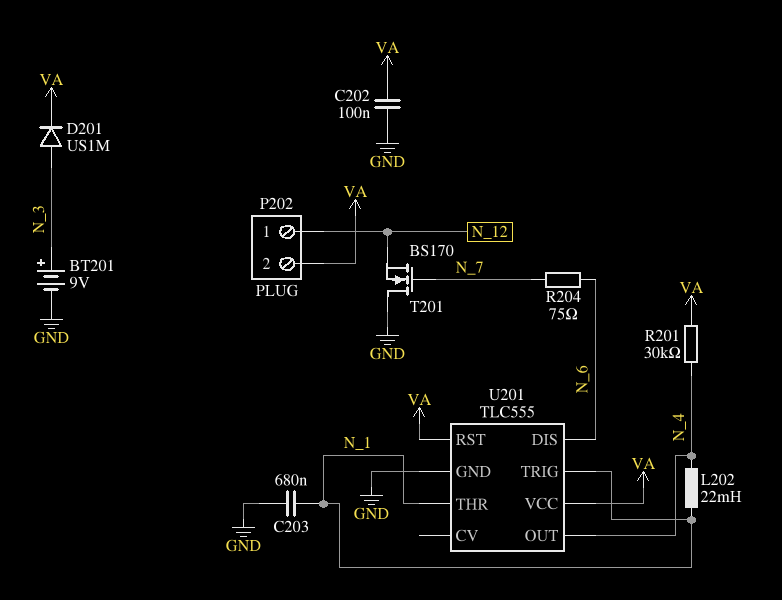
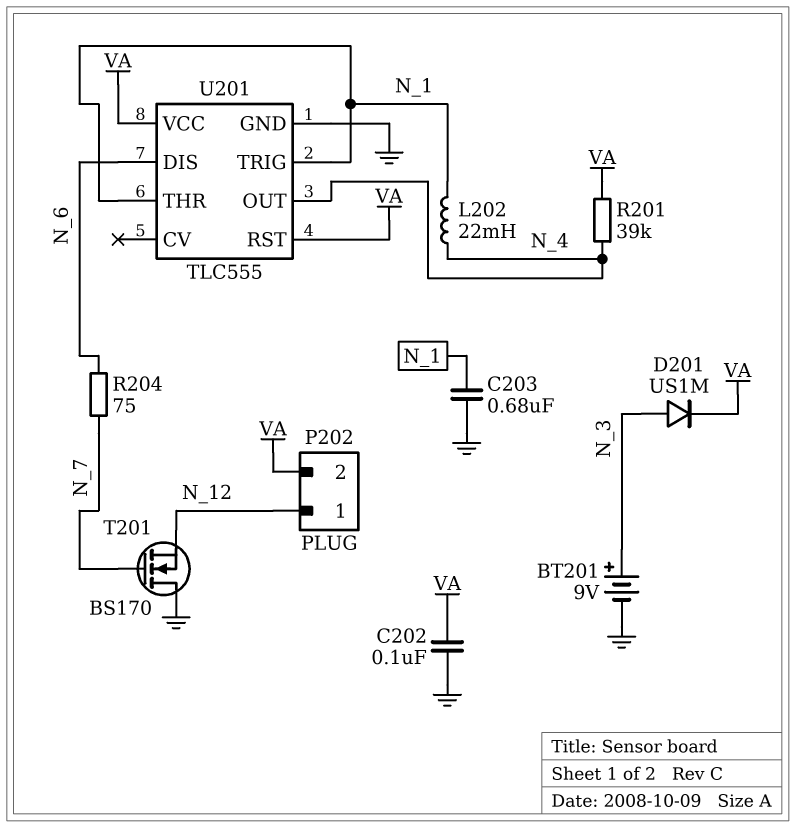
R201: 30k (N_4, VA) -> 39k (N_4, VA)

